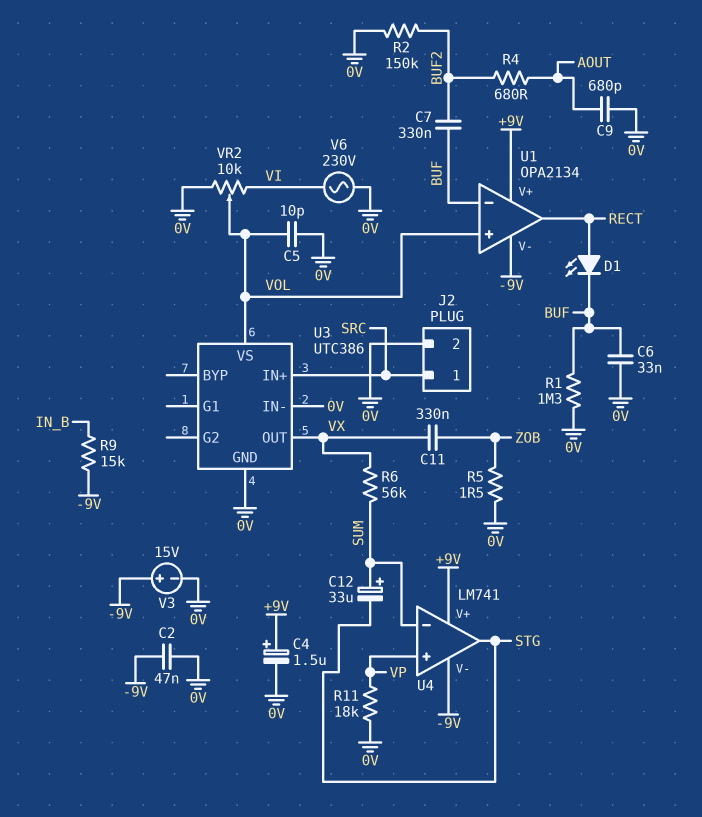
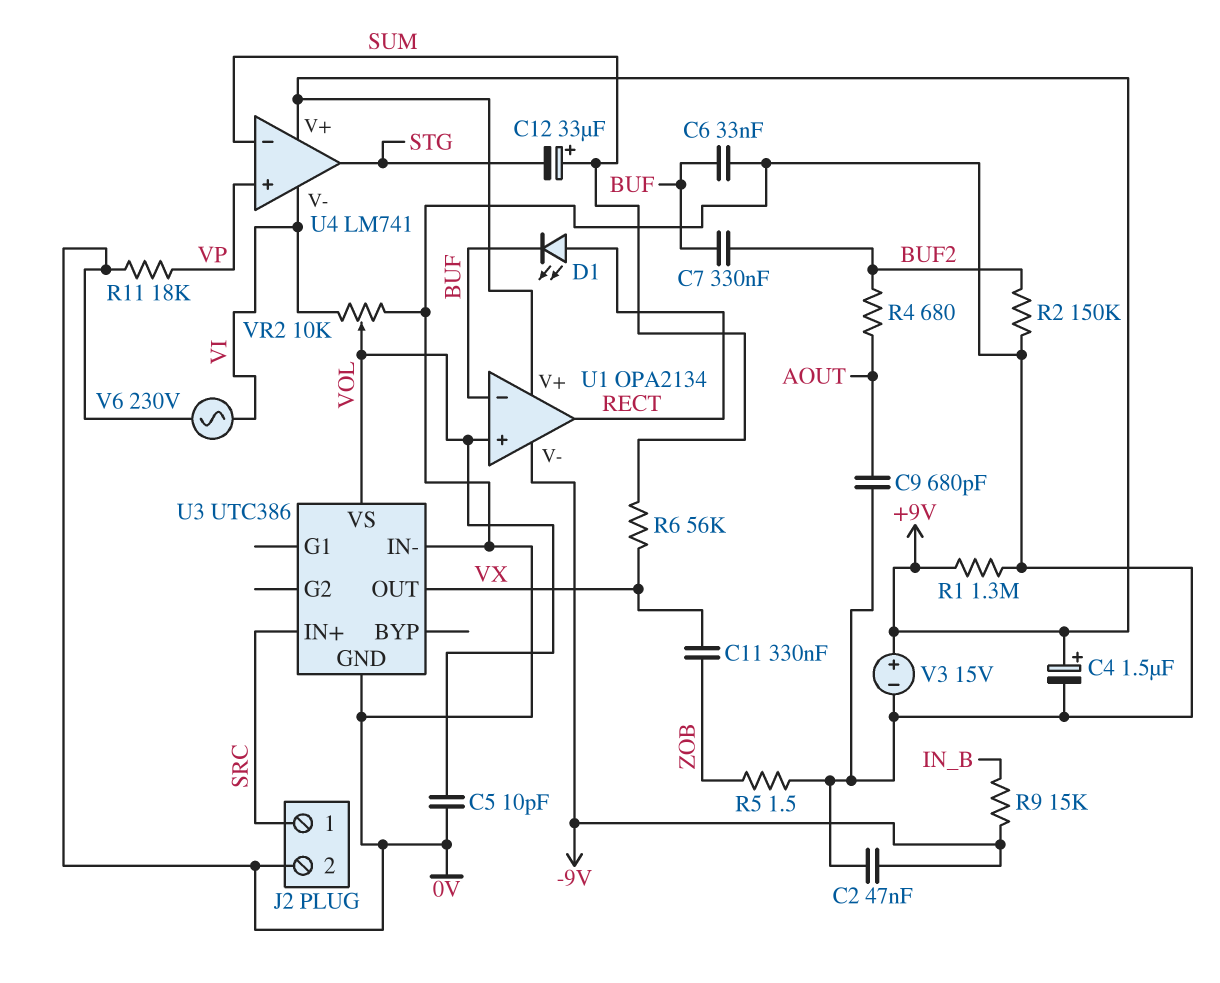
R1: 1.3M (0V, BUF) -> 1.3M (+9V, 0V)
U4 pin V-: -9V -> VI
V3: 15V (plus -9V, minus 0V) -> 15V (plus +9V, minus 0V)

